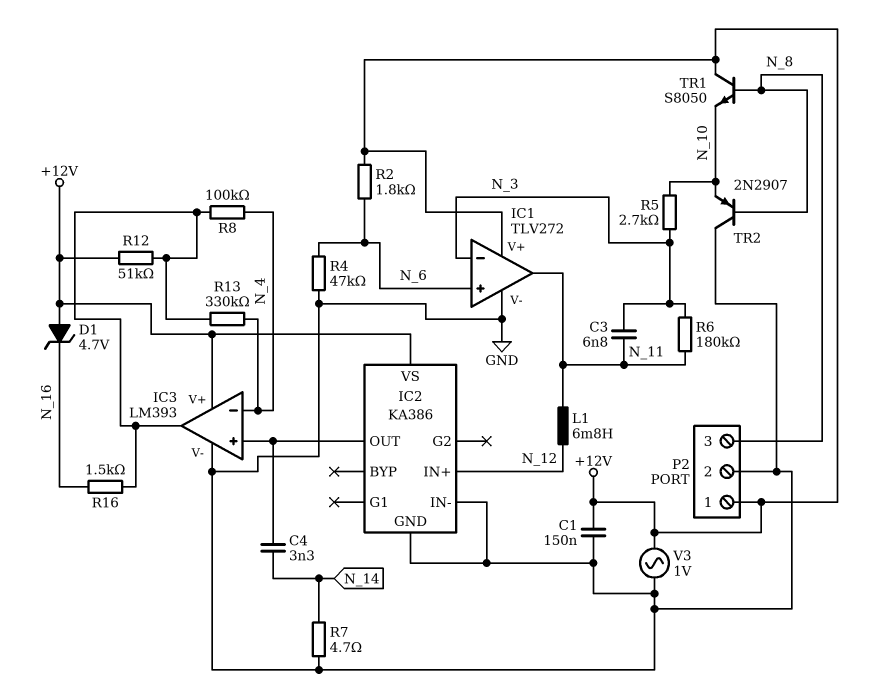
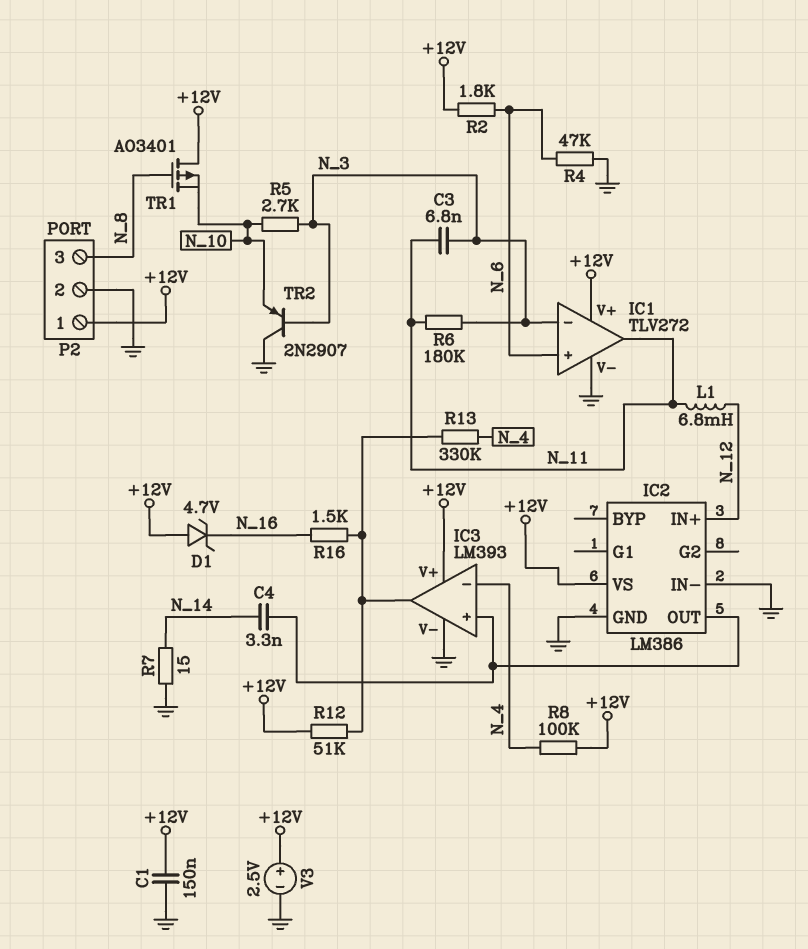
IC2: KA386 -> LM386
R7: 4.7 (GND, N_14) -> 15 (GND, N_14)
R8: 100k (IC3/out, N_4) -> 100k (+12V, N_4)
TR1: NPN S8050 (B N_8, C +12V, E N_10) -> PMOS AO3401 (G N_8, D +12V, S N_10)
TR2: PNP 2N2907 (B N_8, C GND, E N_10) -> PNP 2N2907 (B N_3, C GND, E N_10)
V3: AC 1V (+12V, GND) -> 2.5V (plus +12V, minus GND)

